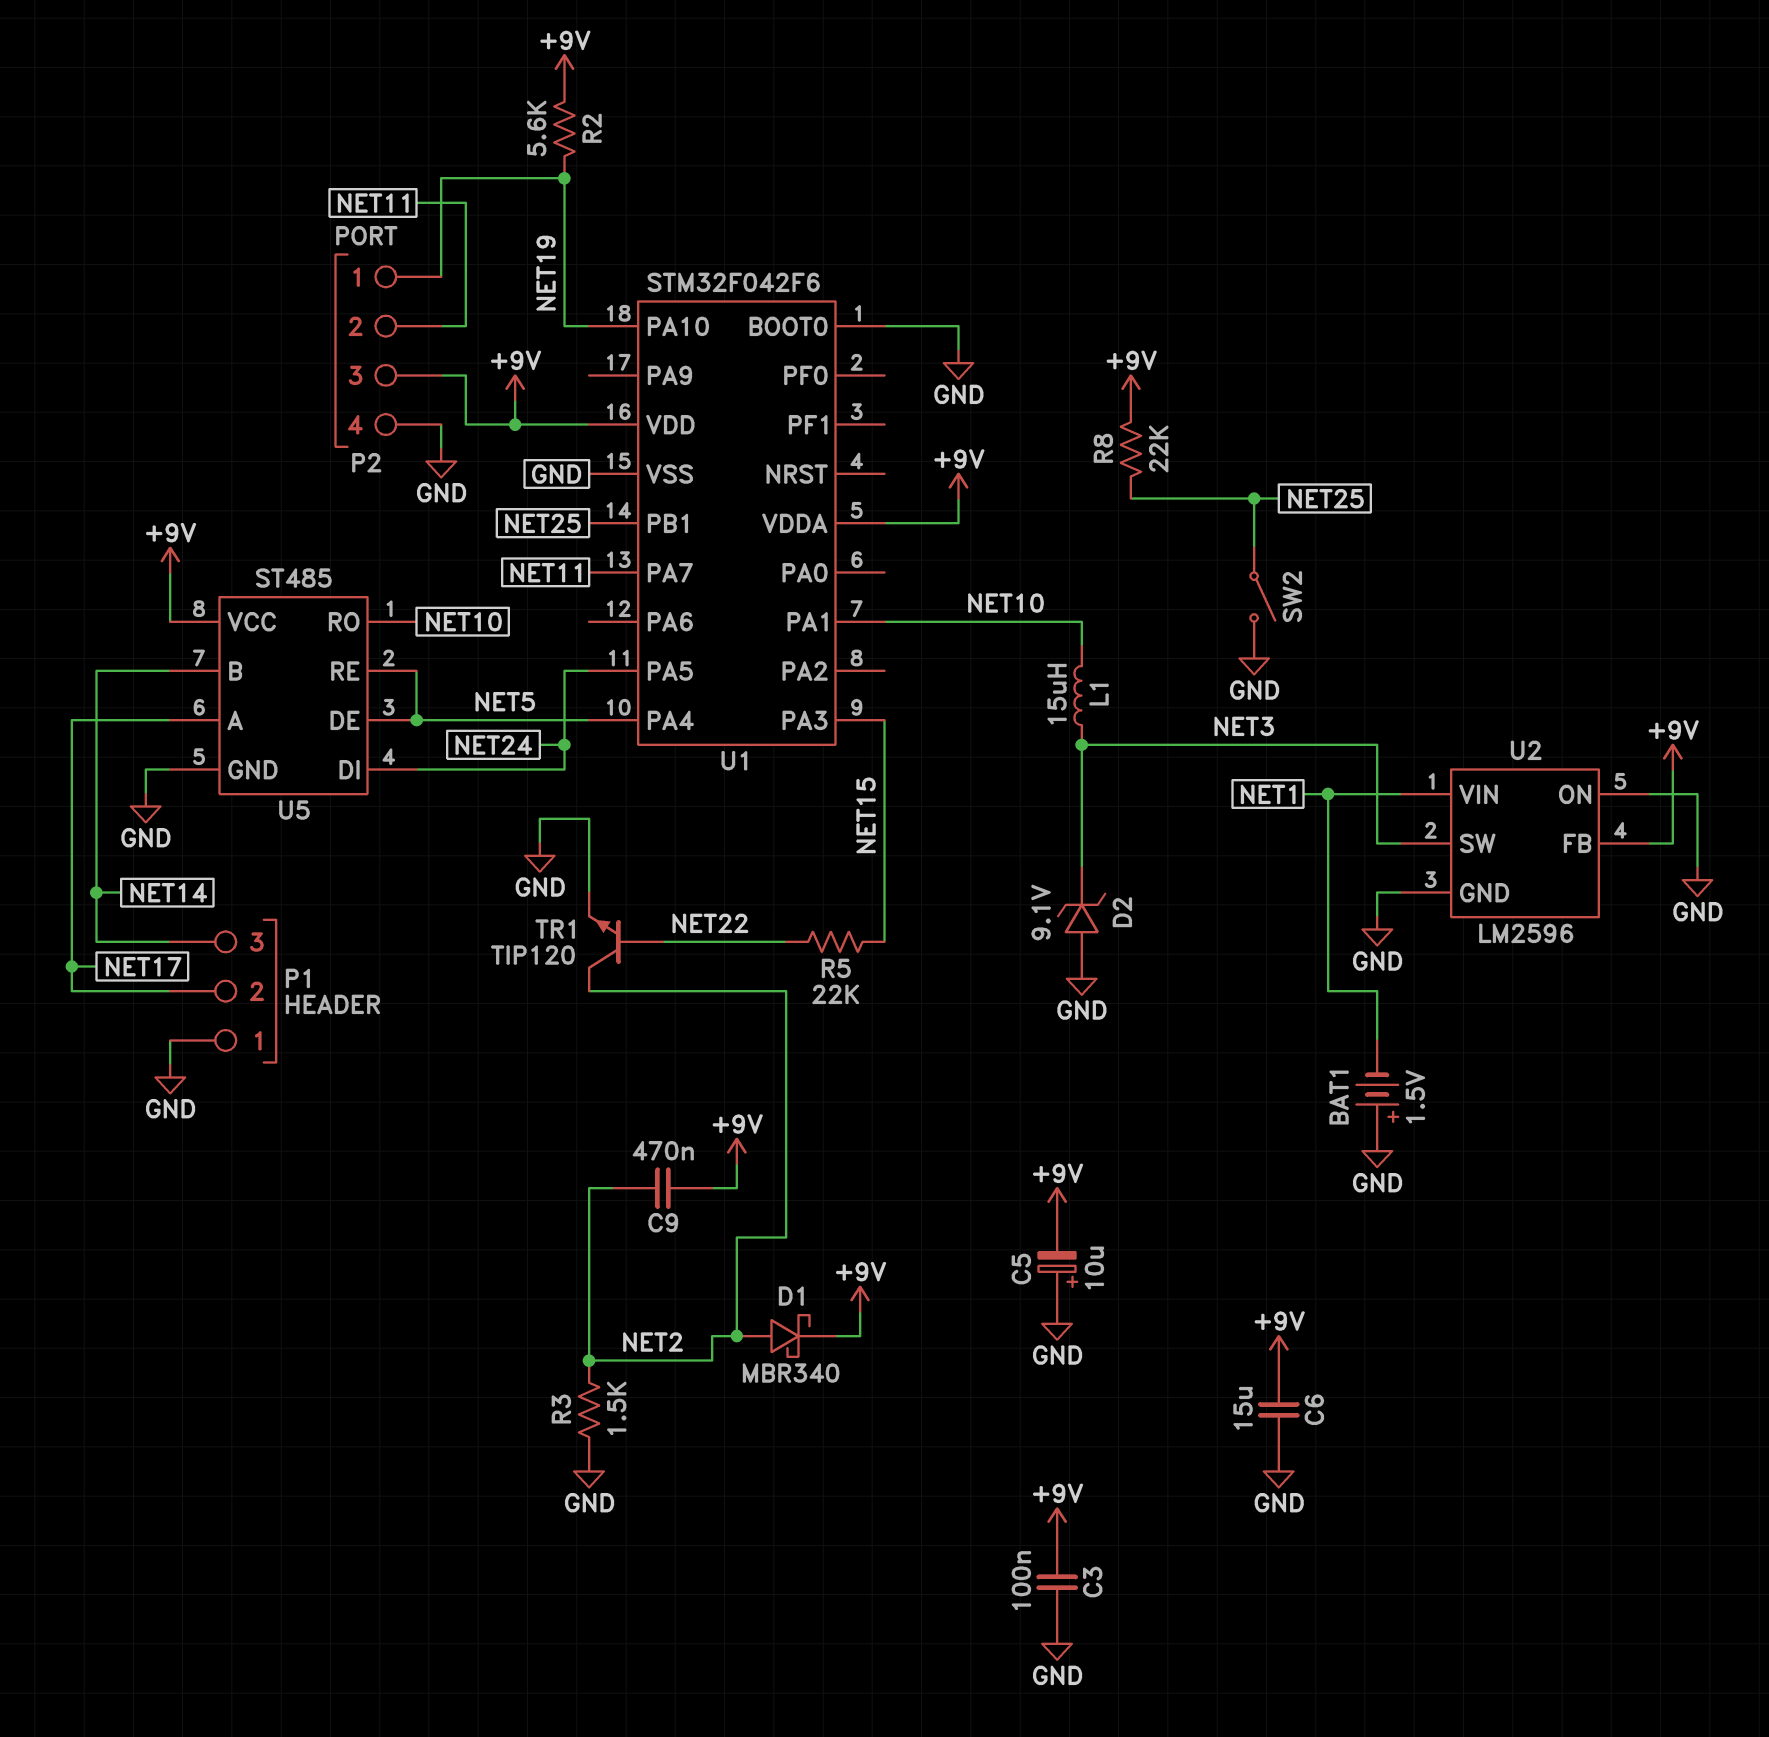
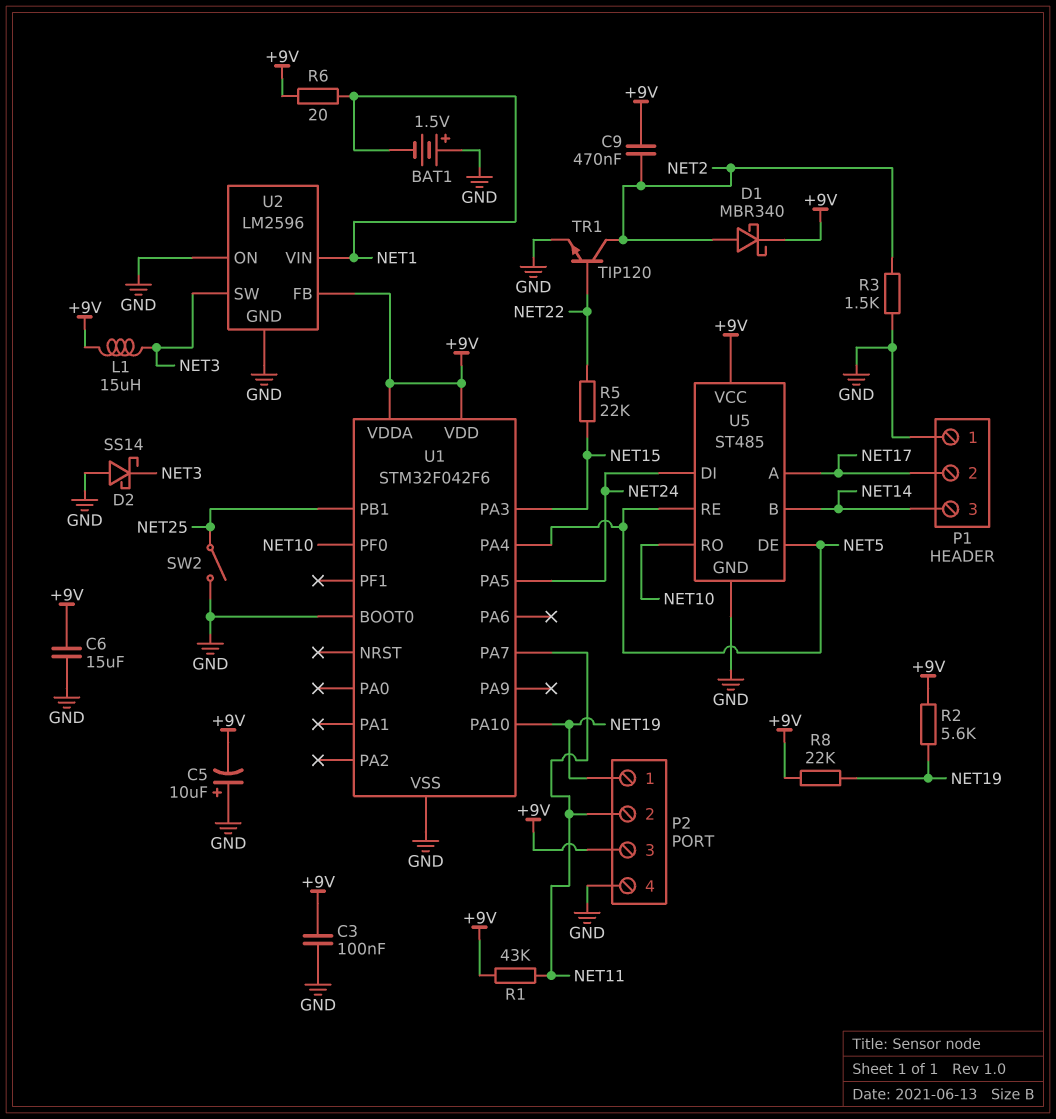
D2: zener 9.1V (A GND, K NET3) -> schottky SS14 (A GND, K NET3)
L1: 15uH (NET3, NET10) -> 15uH (+9V, NET3)
R1: none -> 43k (+9V, NET11)
R6: none -> 20 (+9V, NET1)
R8: 22k (+9V, NET25) -> 22k (+9V, NET19)
U1 pin PA1: NET10 -> none
U1 pin PF0: none -> NET10

